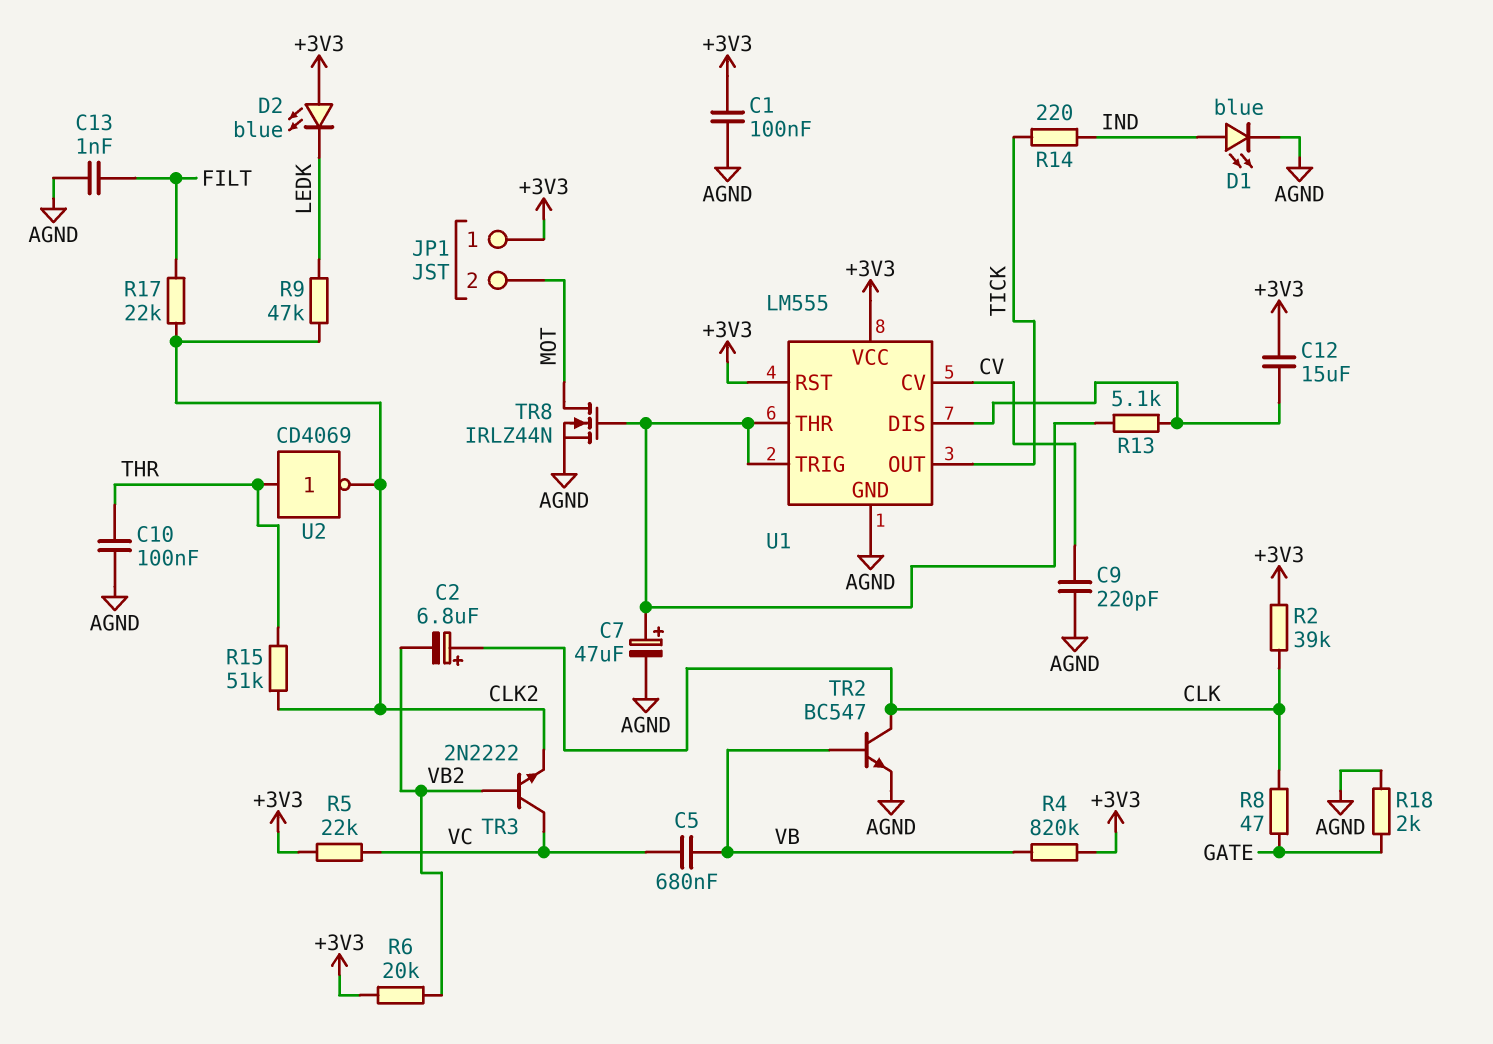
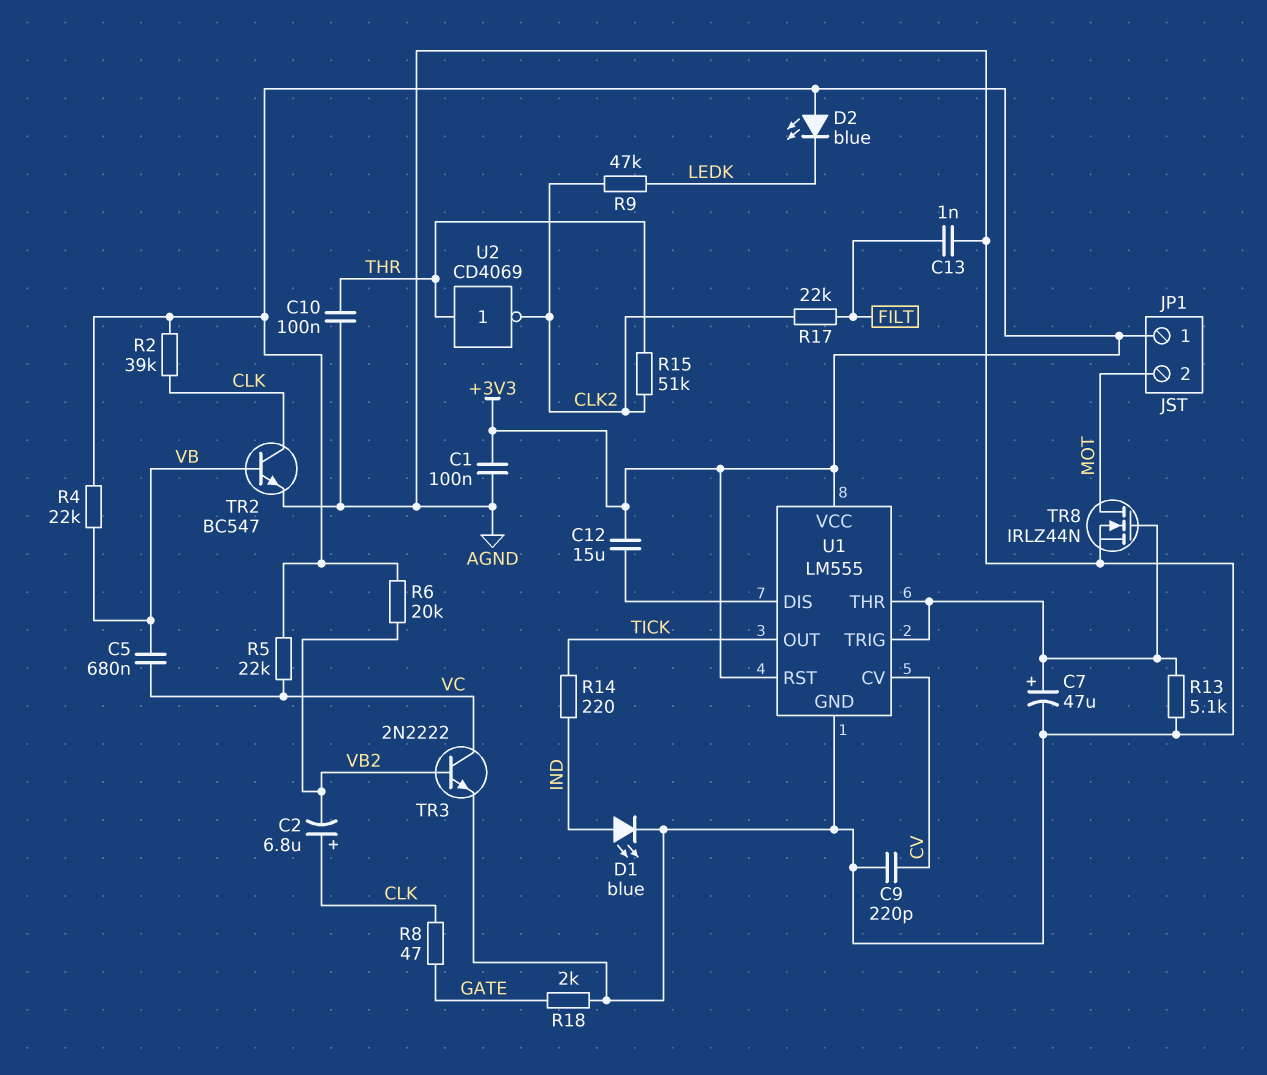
R4: 820k (+3V3, VB) -> 22k (+3V3, VB)
R13: 5.1k (U1/DIS, U1/THR) -> 5.1k (AGND, U1/THR)
TR3: NPN 2N2222 (B VB2, C VC, E CLK2) -> NPN 2N2222 (B VB2, C VC, E AGND)

